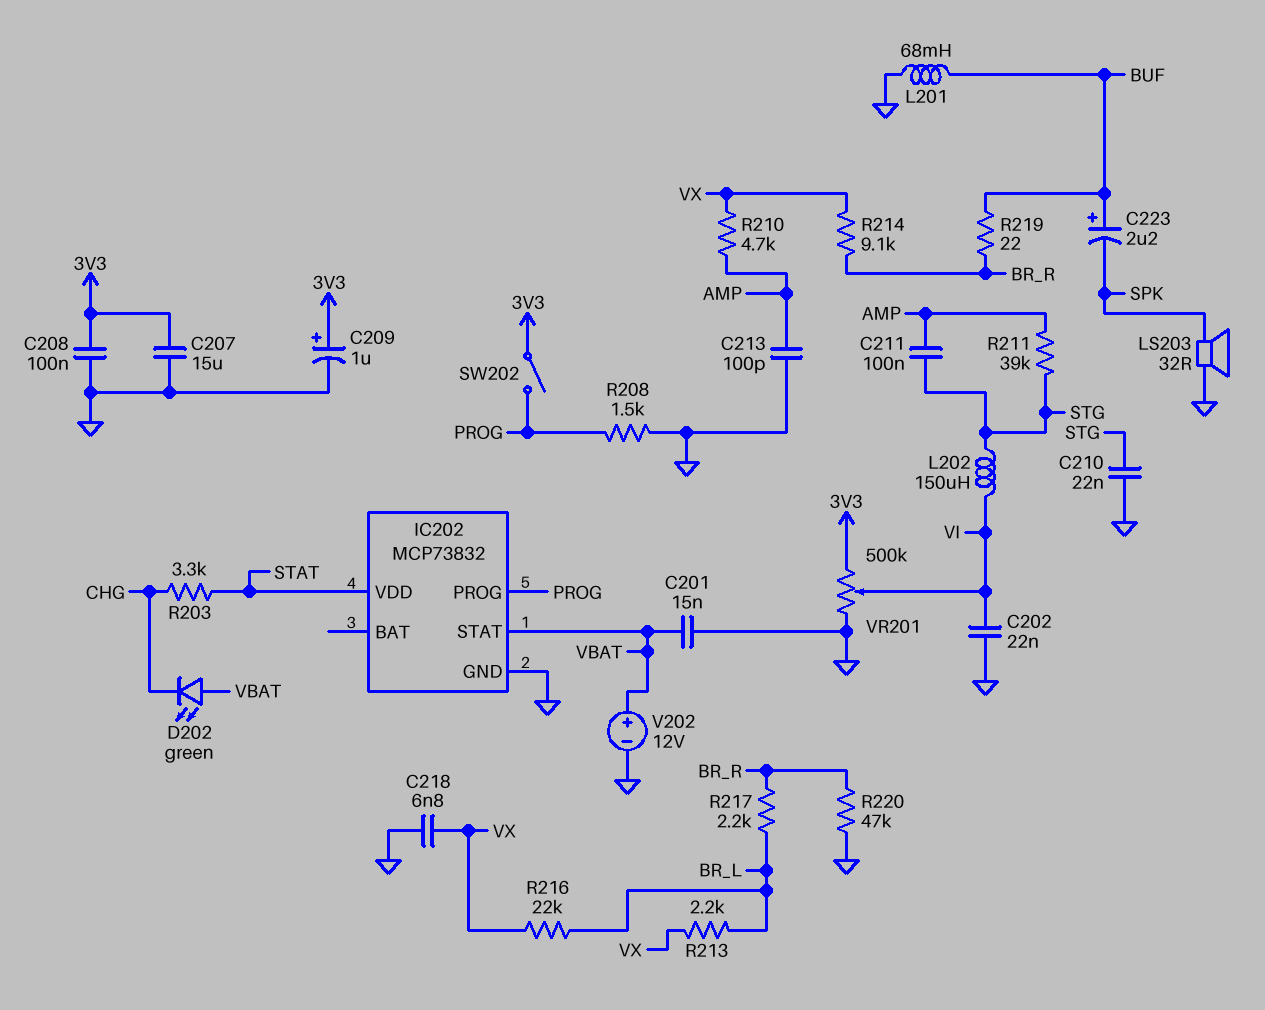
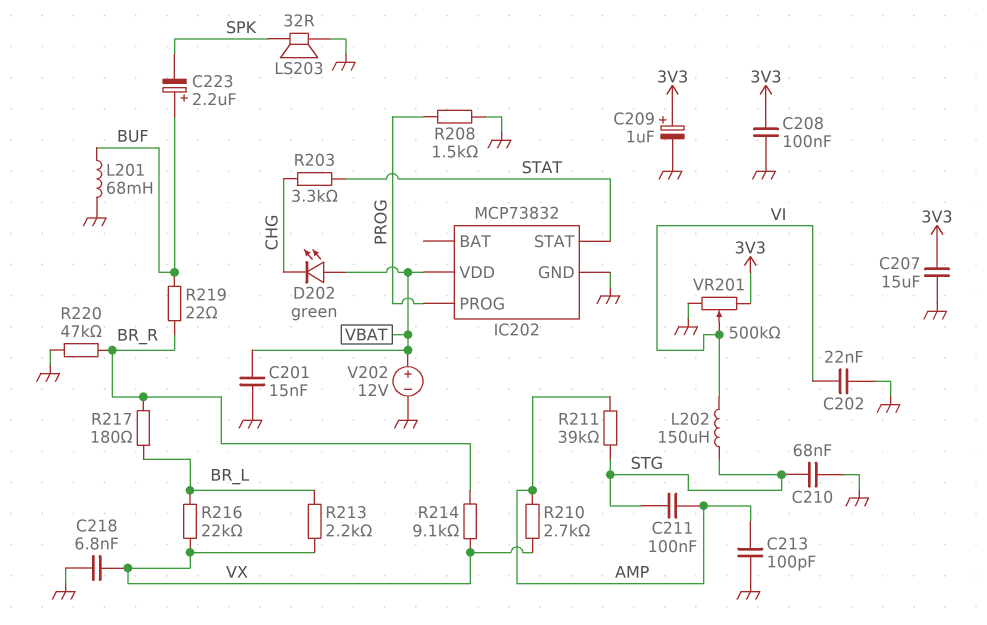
C210: 22nF (GND, STG) -> 68nF (GND, STG)
IC202 pin STAT: VBAT -> STAT
IC202 pin VDD: STAT -> VBAT
R210: 4.7k (AMP, VX) -> 2.7k (AMP, VX)
R217: 2.2k (BR_L, BR_R) -> 180 (BR_L, BR_R)
SW202: switch (3V3, PROG) -> none

